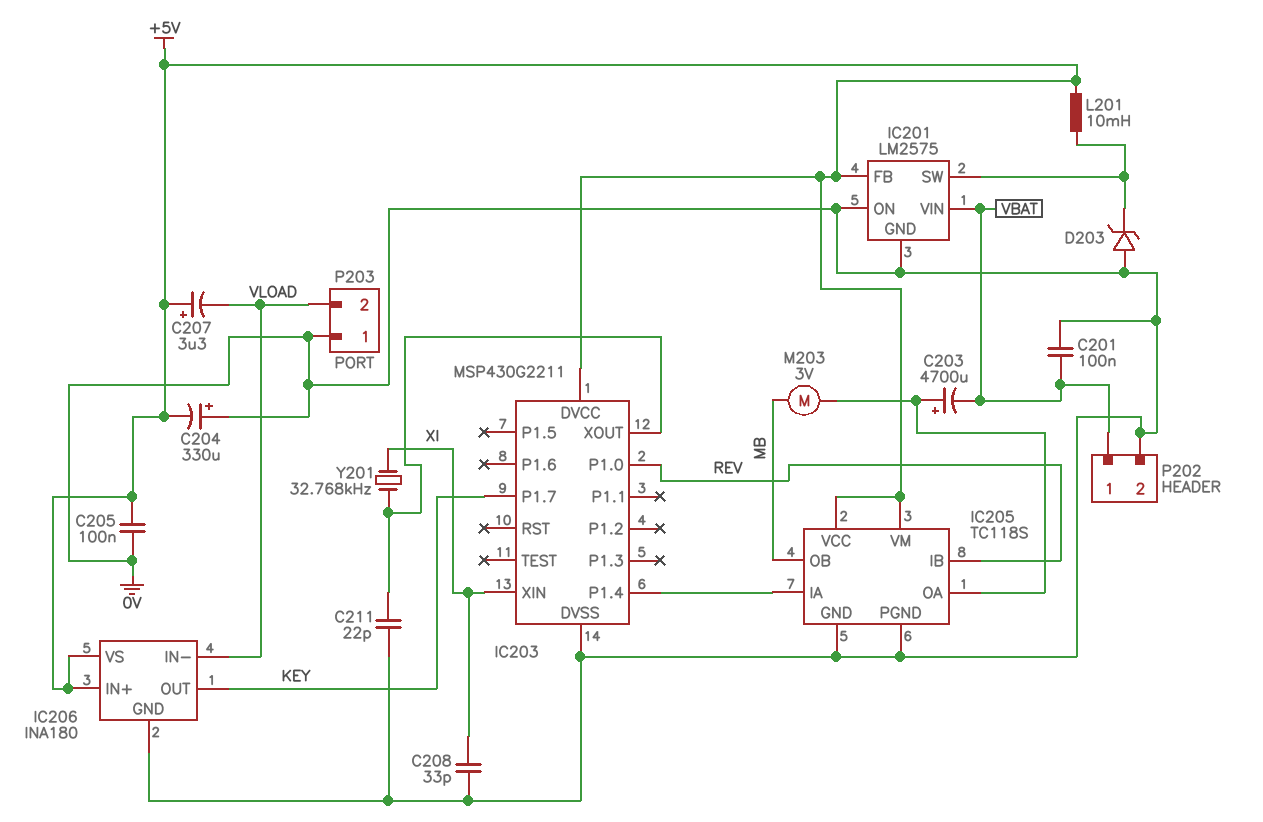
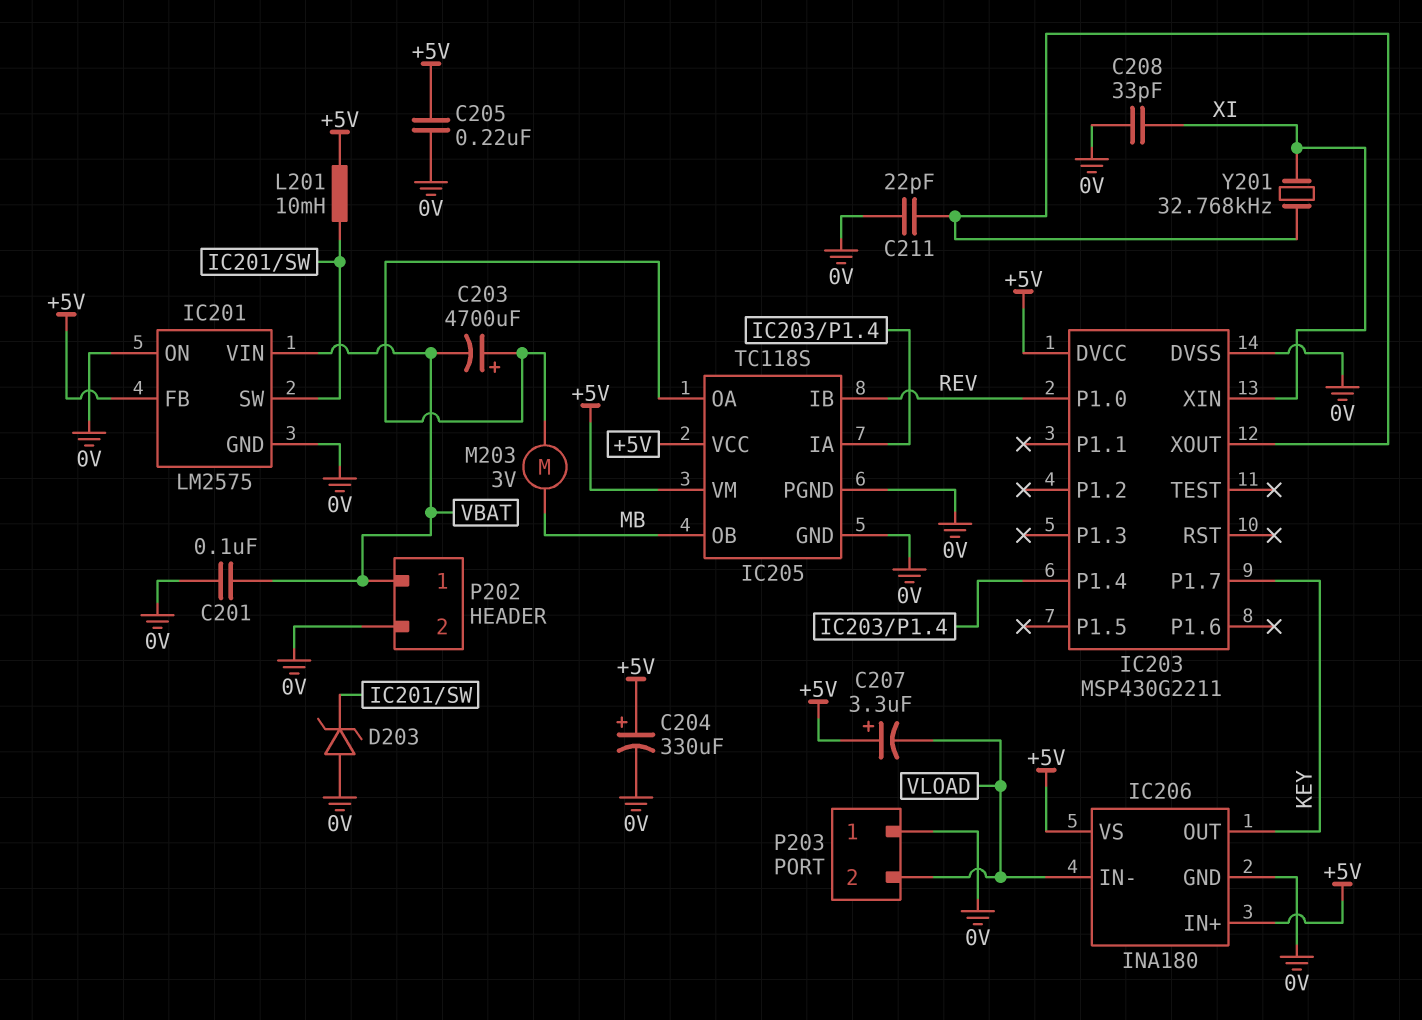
C204: 330uF (plus 0V, minus +5V) -> 330uF (plus +5V, minus 0V)
C205: 100nF (+5V, 0V) -> 220nF (+5V, 0V)

